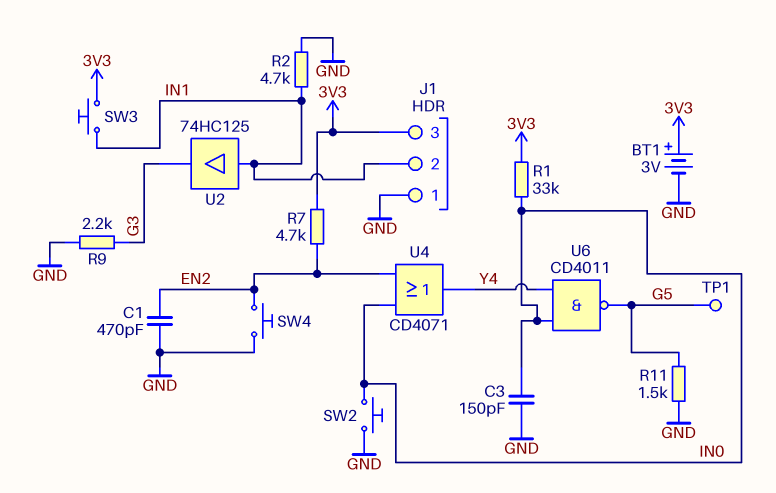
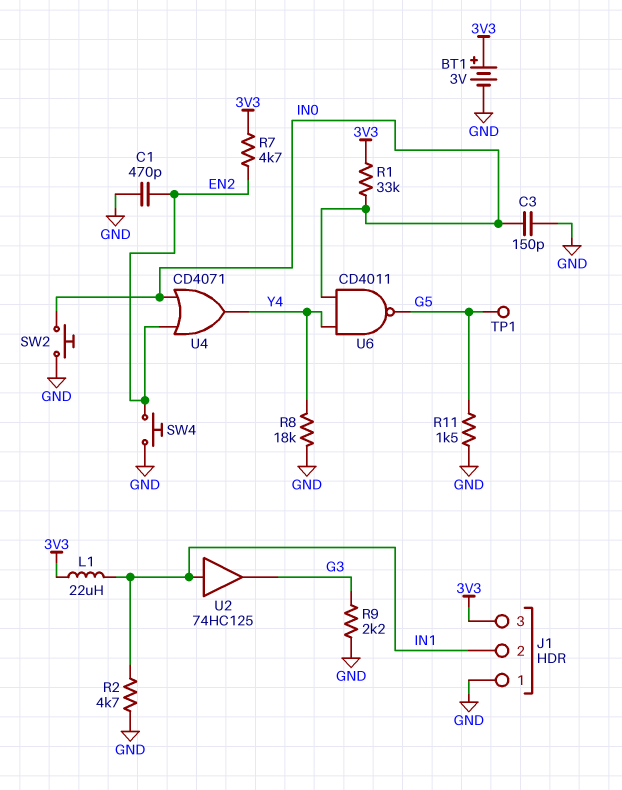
L1: none -> 22uH (3V3, IN1)
R8: none -> 18k (GND, Y4)
SW3: button (3V3, IN1) -> none

